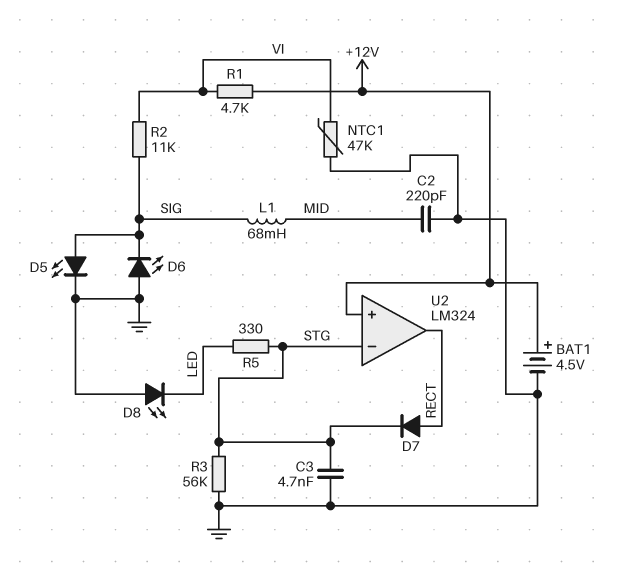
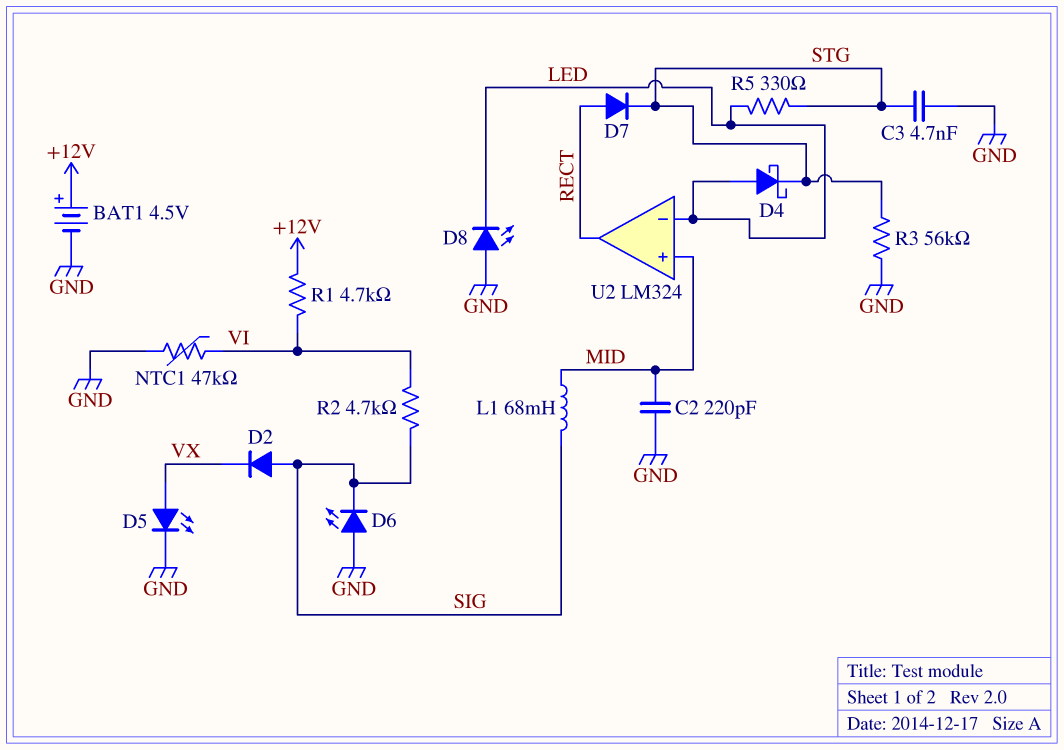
D2: none -> diode (A SIG, K VX)
D4: none -> schottky (A LED, K STG)
D5: LED (A SIG, K GND) -> LED (A VX, K GND)
R2: 11k (SIG, VI) -> 4.7k (SIG, VI)
U2 pin in+: +12V -> MID
U2 pin in-: STG -> LED

